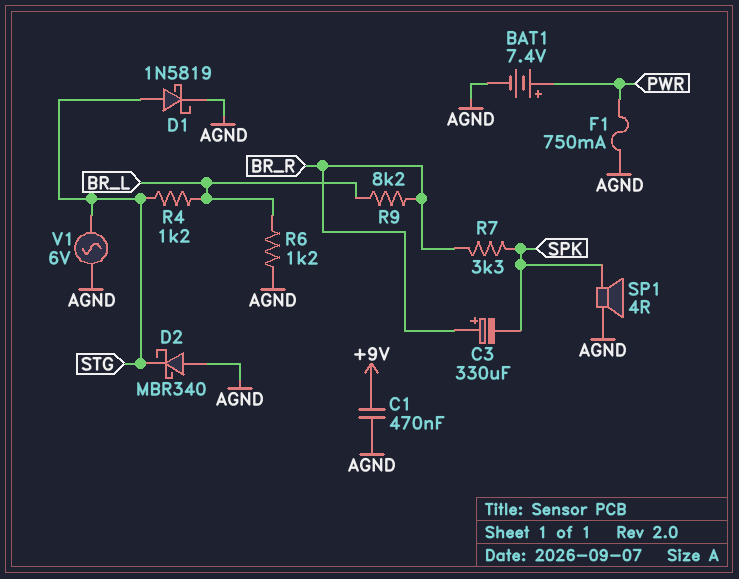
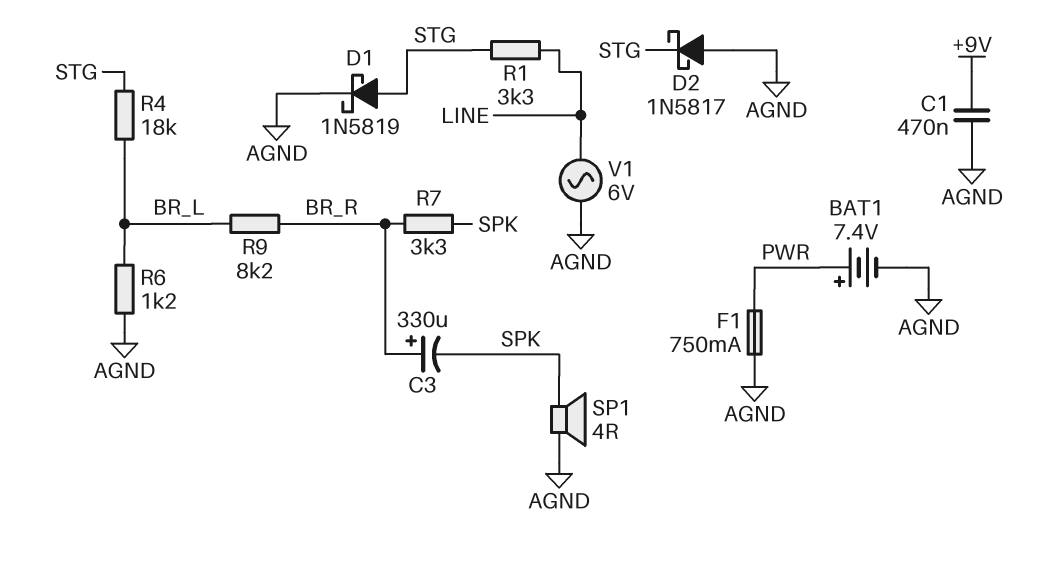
D2: schottky MBR340 (A AGND, K STG) -> schottky 1N5817 (A AGND, K STG)
R1: none -> 3.3k (LINE, STG)
R4: 1.2k (BR_L, STG) -> 18k (BR_L, STG)
V1: AC 6V (AGND, STG) -> AC 6V (AGND, LINE)

